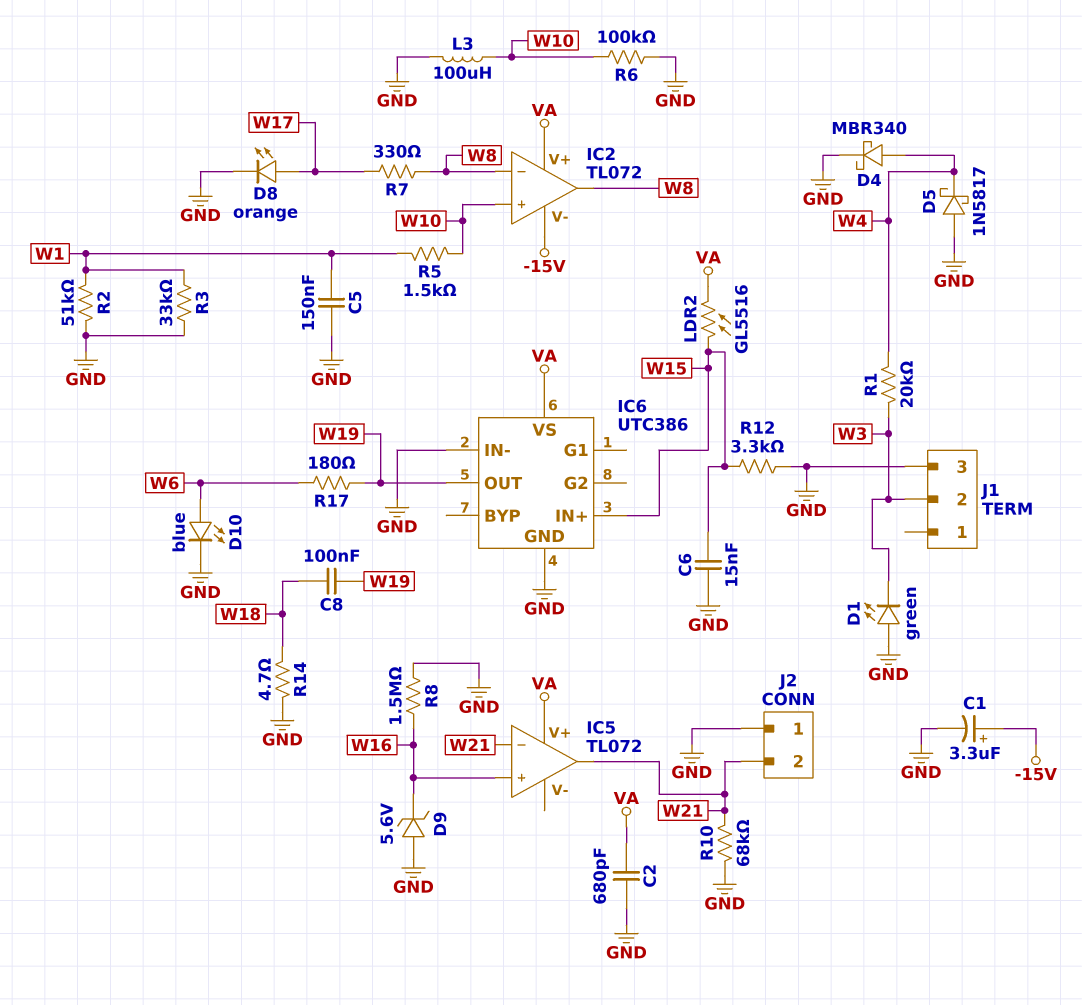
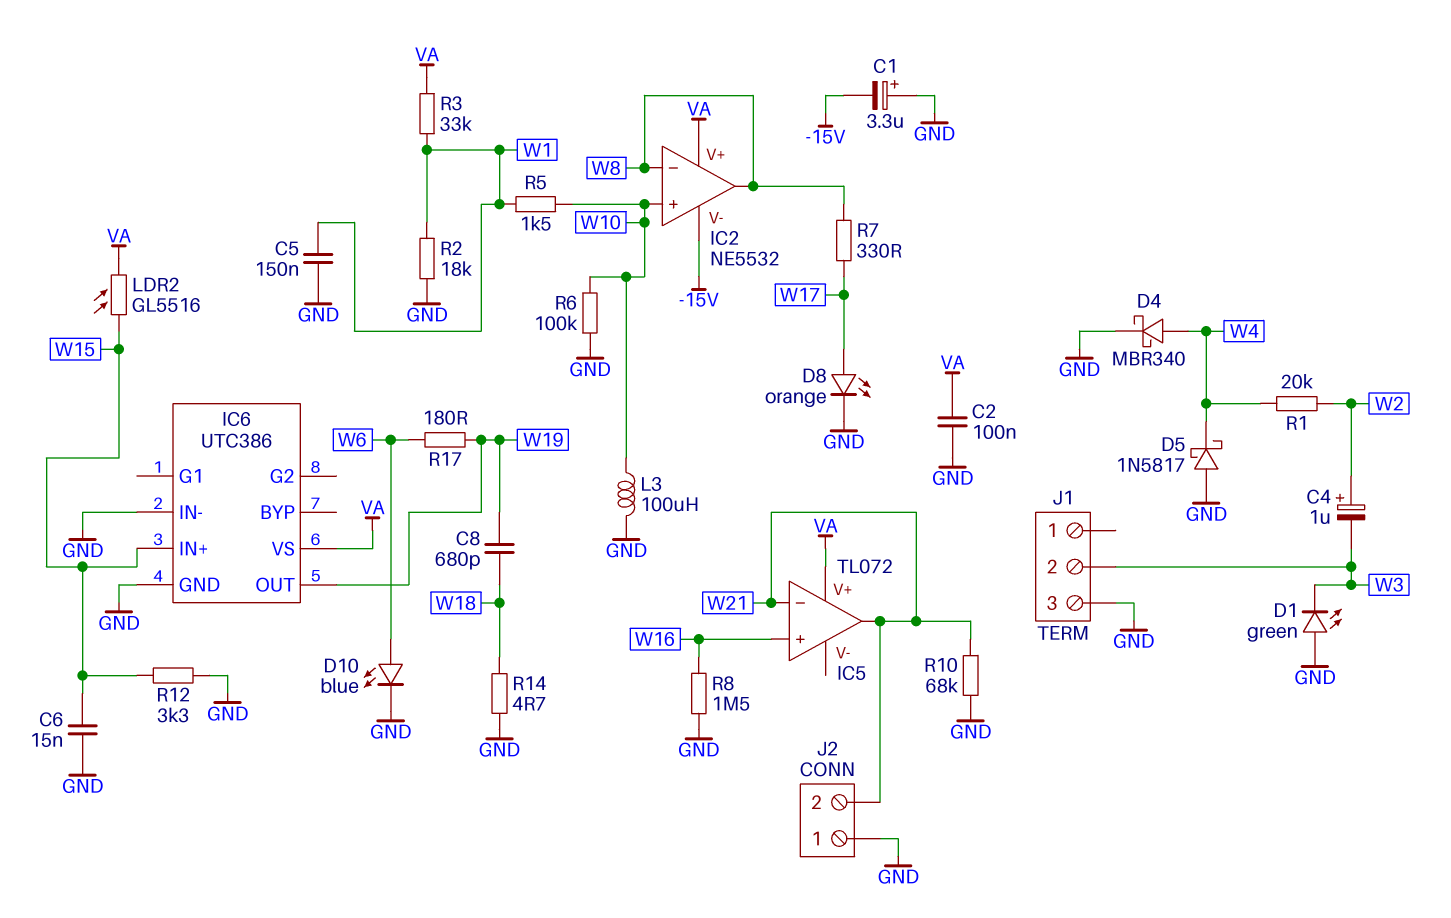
C1: 3.3uF (plus -15V, minus GND) -> 3.3uF (plus GND, minus -15V)
C2: 680pF (GND, VA) -> 100nF (GND, VA)
C4: none -> 1uF (plus W2, minus W3)
C8: 100nF (W18, W19) -> 680pF (W18, W19)
D9: zener 5.6V (A GND, K W16) -> none
IC2: TL072 -> NE5532
R1: 20k (W3, W4) -> 20k (W2, W4)
R2: 51k (GND, W1) -> 18k (GND, W1)
R3: 33k (GND, W1) -> 33k (VA, W1)

